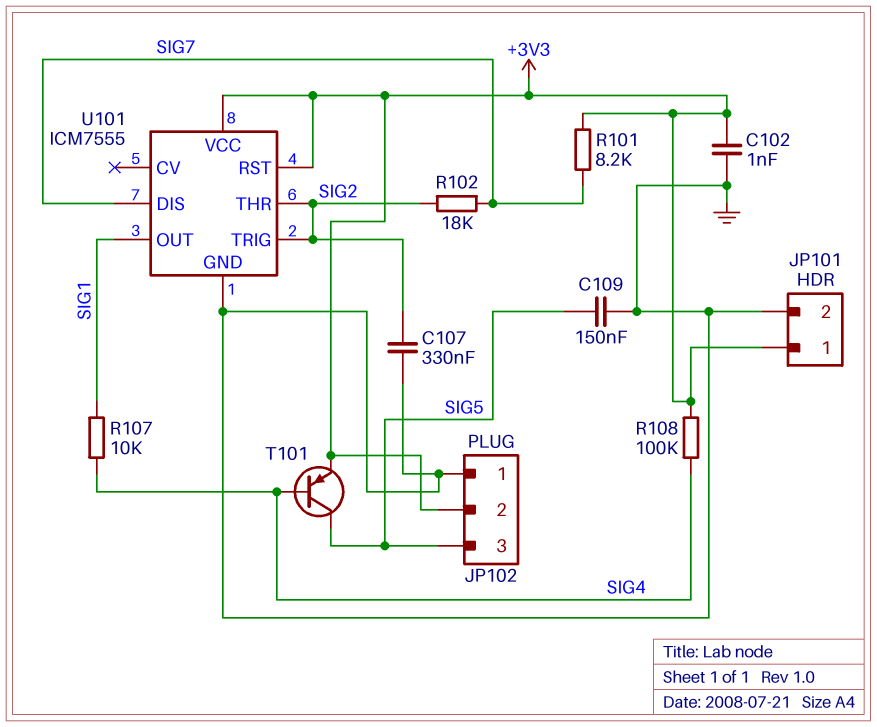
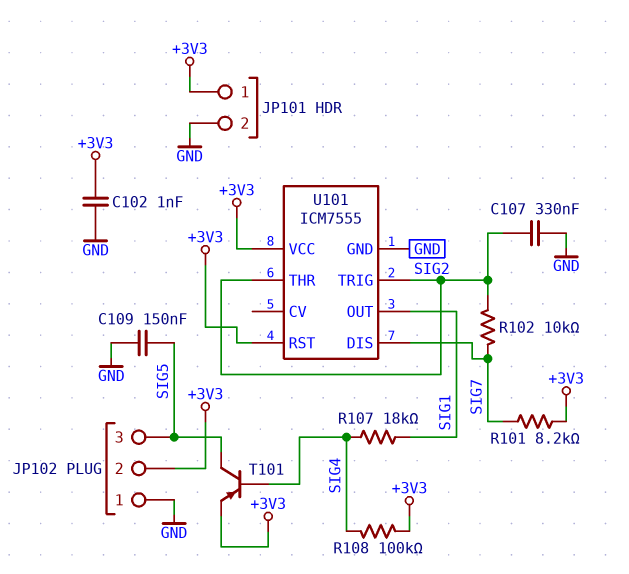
R102: 18k (SIG2, SIG7) -> 10k (SIG2, SIG7)
R107: 10k (SIG1, SIG4) -> 18k (SIG1, SIG4)

